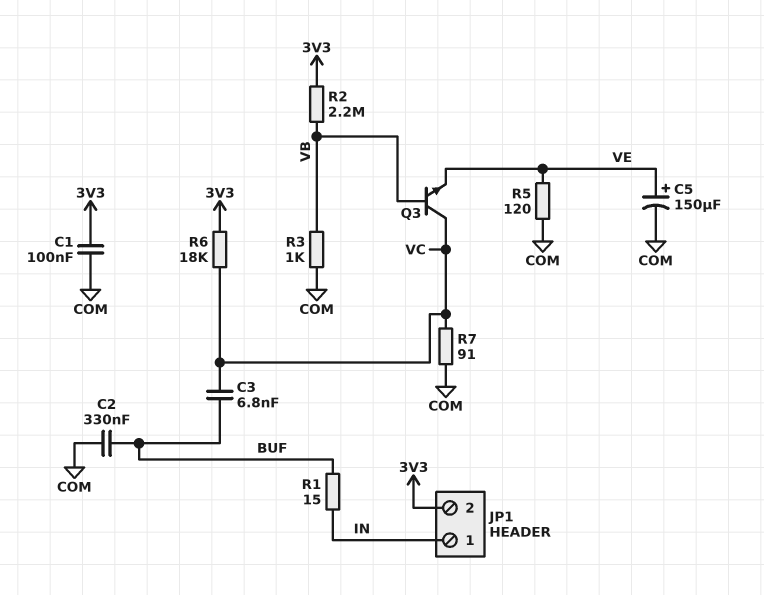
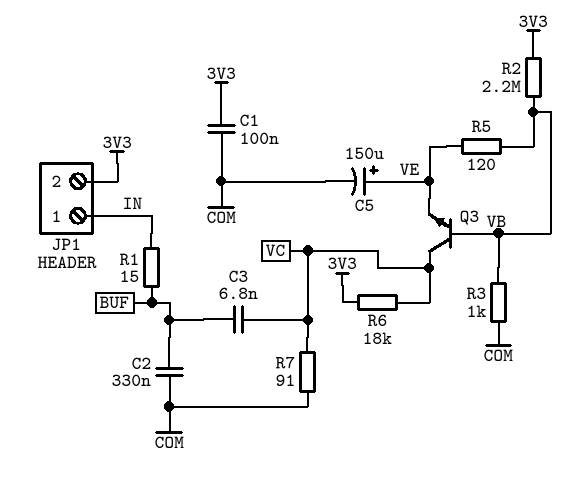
R5: 120 (COM, VE) -> 120 (VB, VE)

